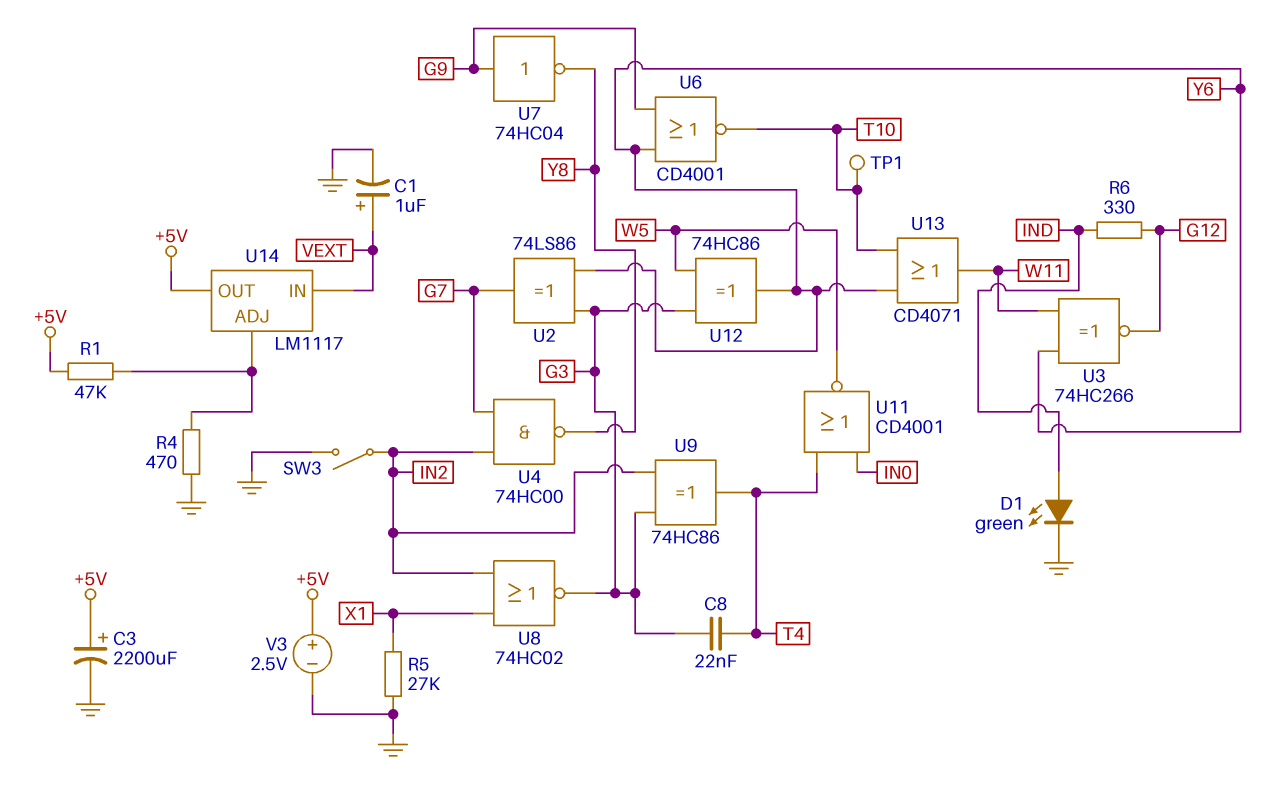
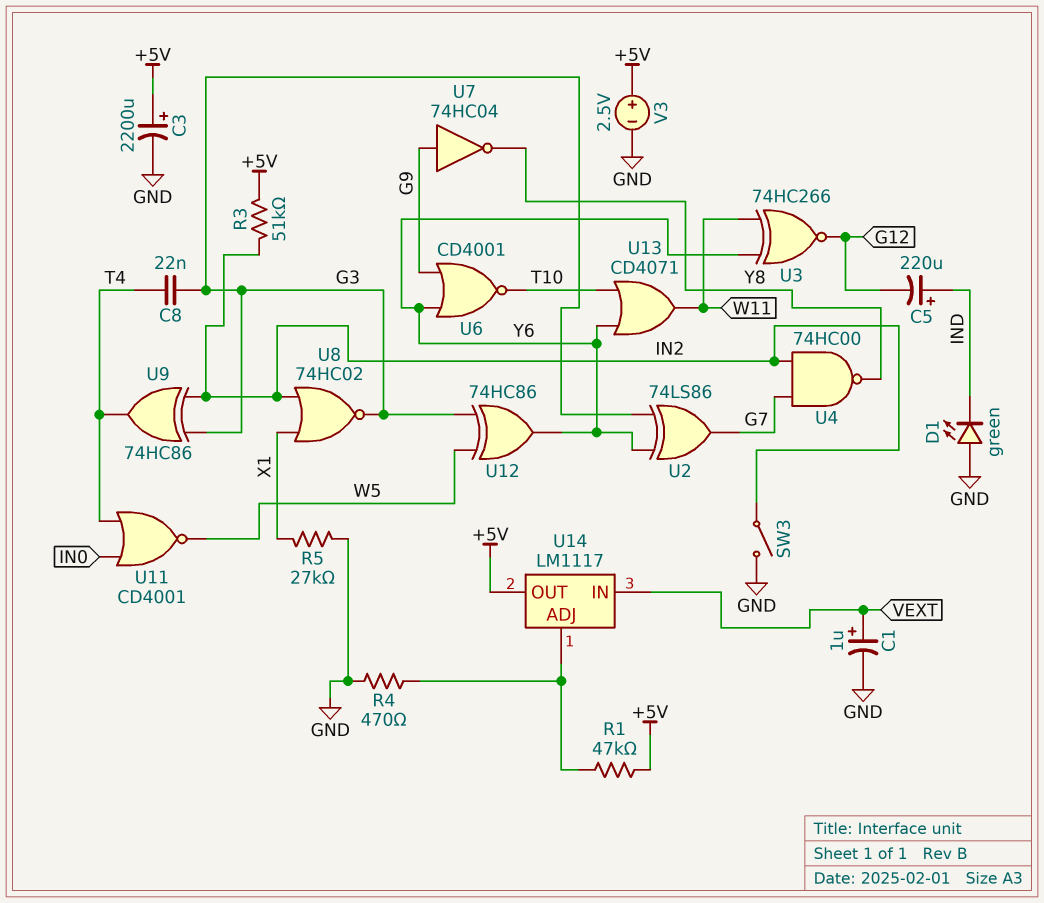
C5: none -> 220uF (plus IND, minus G12)
D1: LED green (A IND, K GND) -> LED green (A GND, K IND)
R3: none -> 51k (+5V, IN2)
R6: 330 (G12, IND) -> none
TP1: test point (T10) -> none

